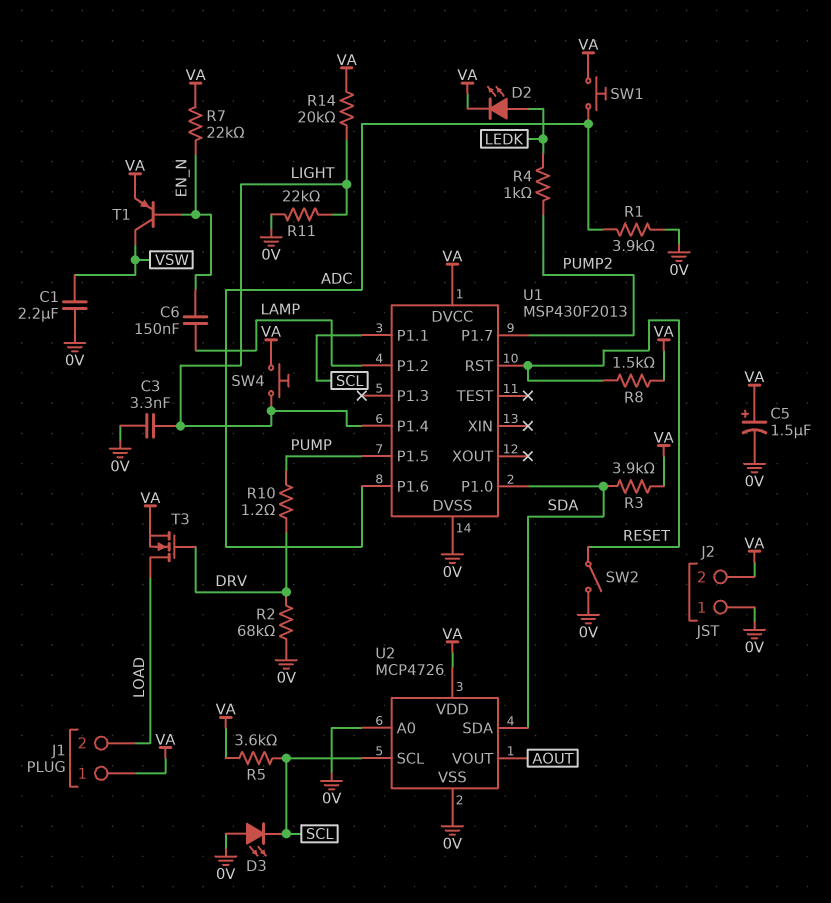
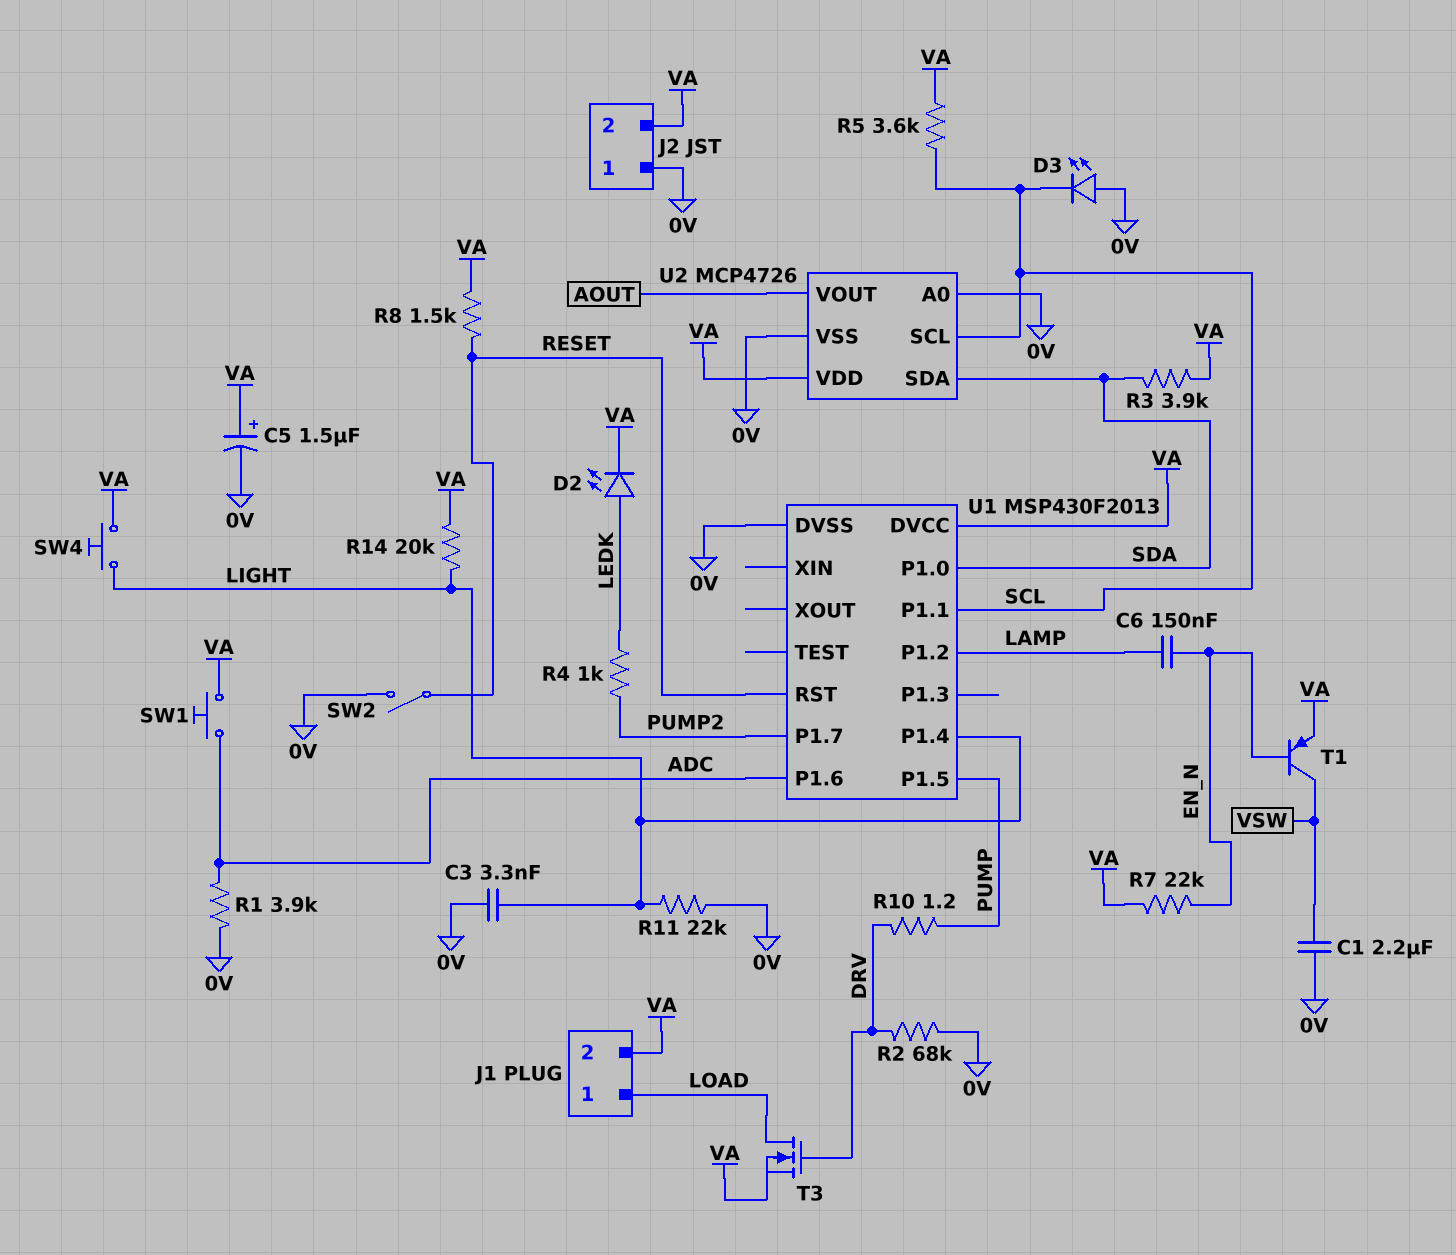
J1 pin 1: VA -> LOAD
J1 pin 2: LOAD -> VA

